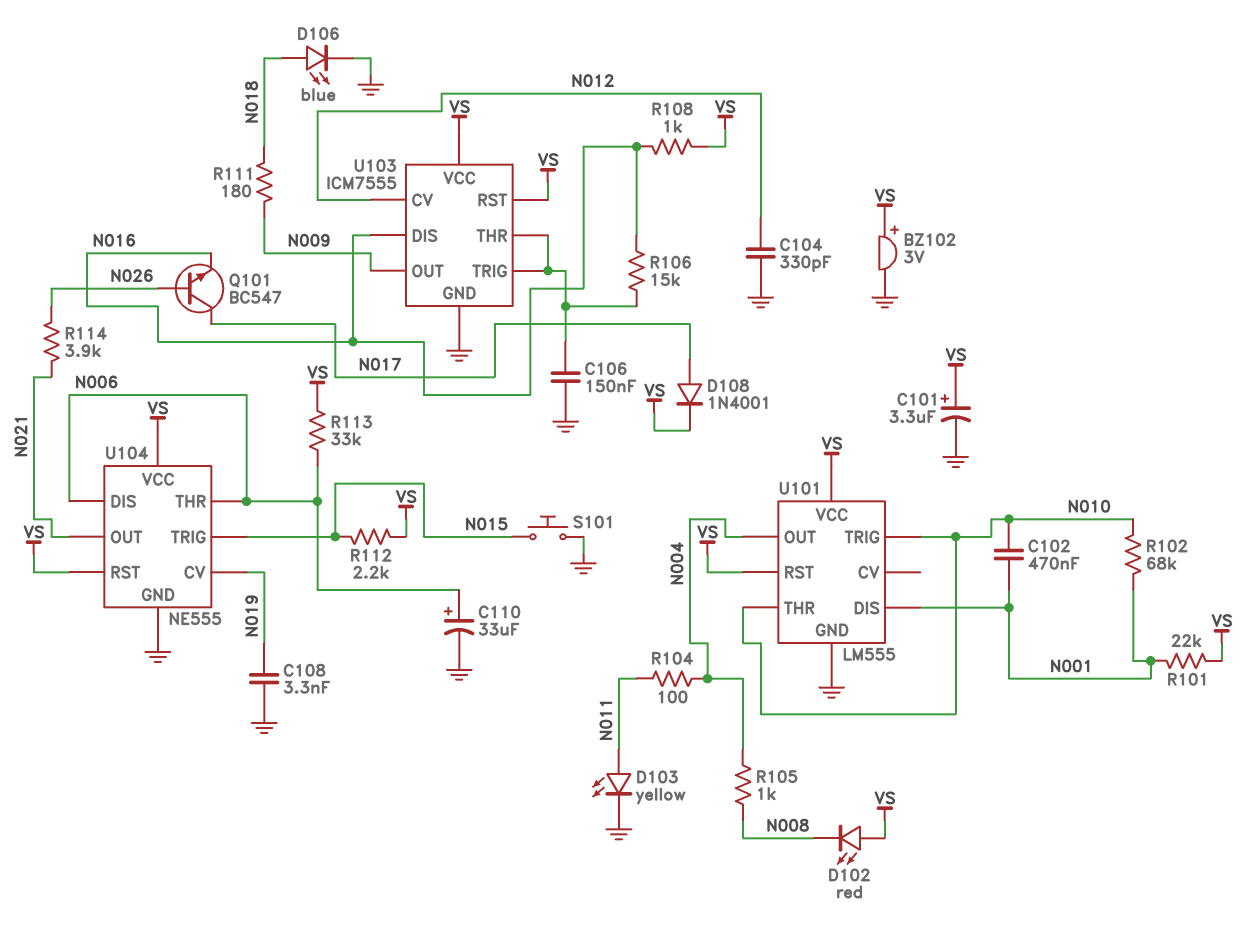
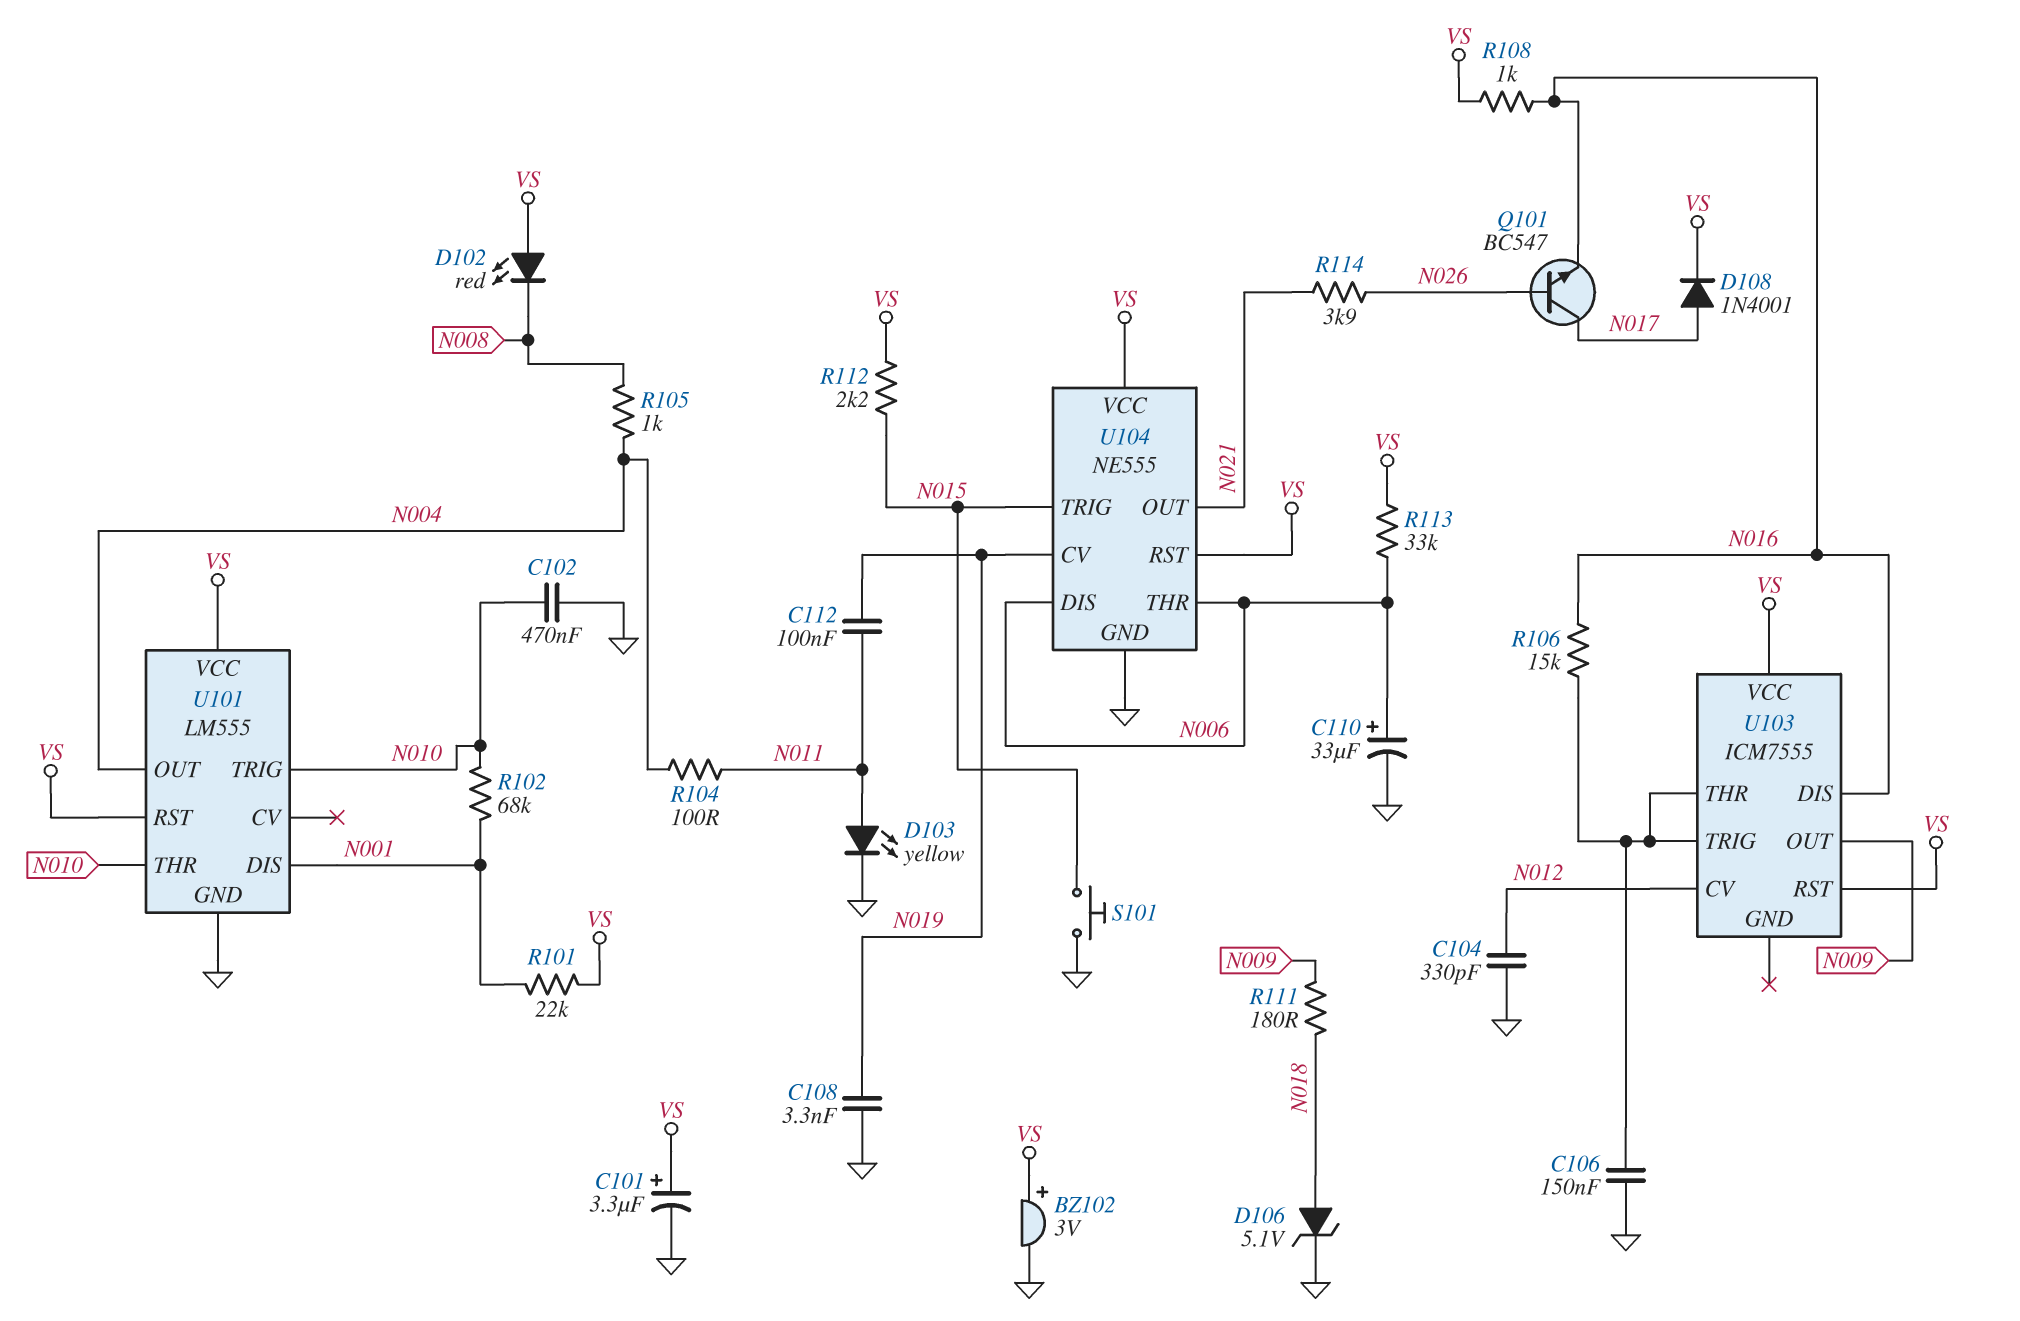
C102: 470nF (N001, N010) -> 470nF (GND, N010)
C112: none -> 100nF (N011, N019)
D106: LED blue (A N018, K GND) -> zener 5.1V (A N018, K GND)
U103 pin GND: GND -> none

